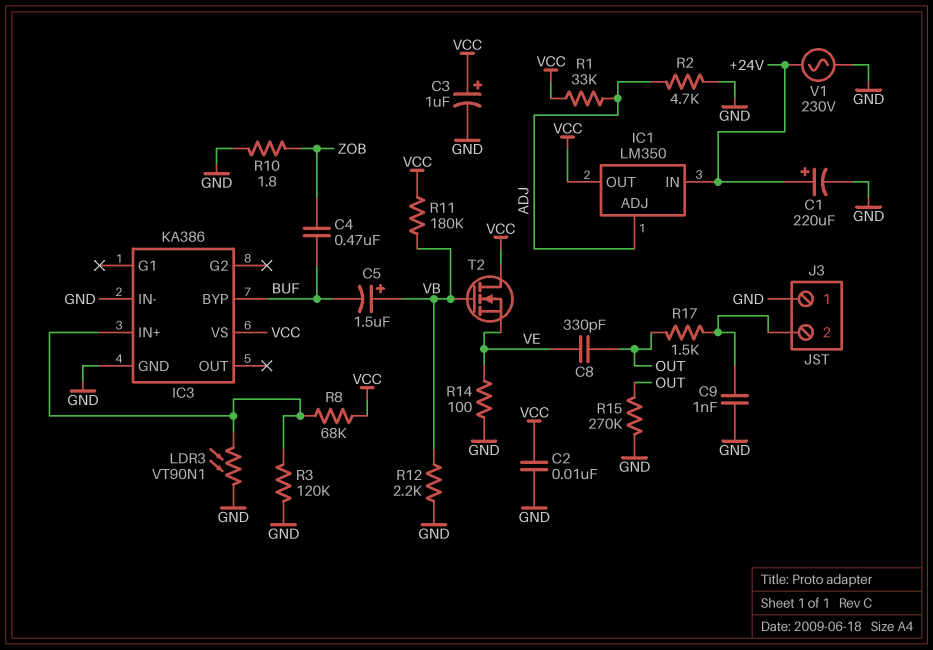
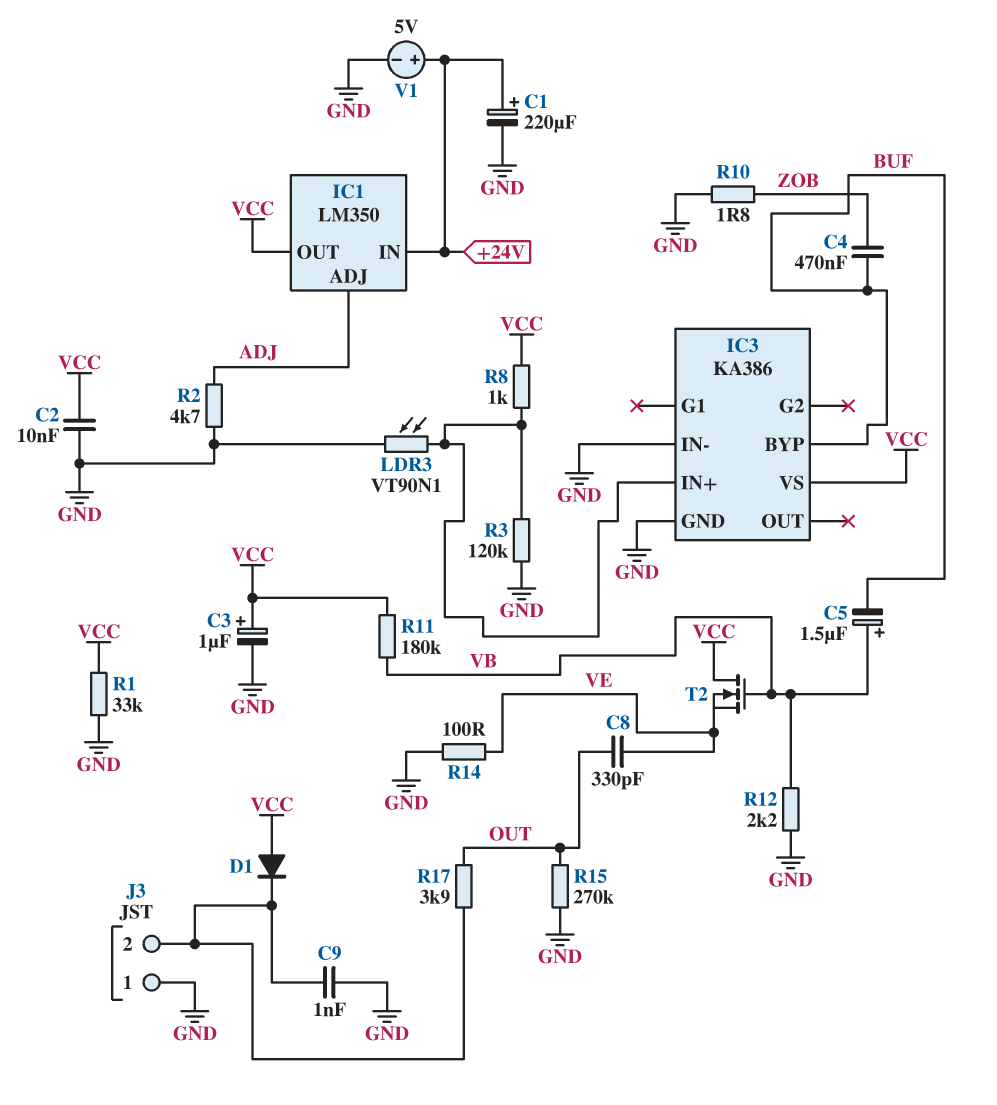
D1: none -> diode (A VCC, K J3/2)
R1: 33k (ADJ, VCC) -> 33k (GND, VCC)
R8: 68k (IC3/IN+, VCC) -> 1k (IC3/IN+, VCC)
R17: 1.5k (J3/2, OUT) -> 3.9k (J3/2, OUT)
V1: AC 230V (+24V, GND) -> 5V (plus +24V, minus GND)

